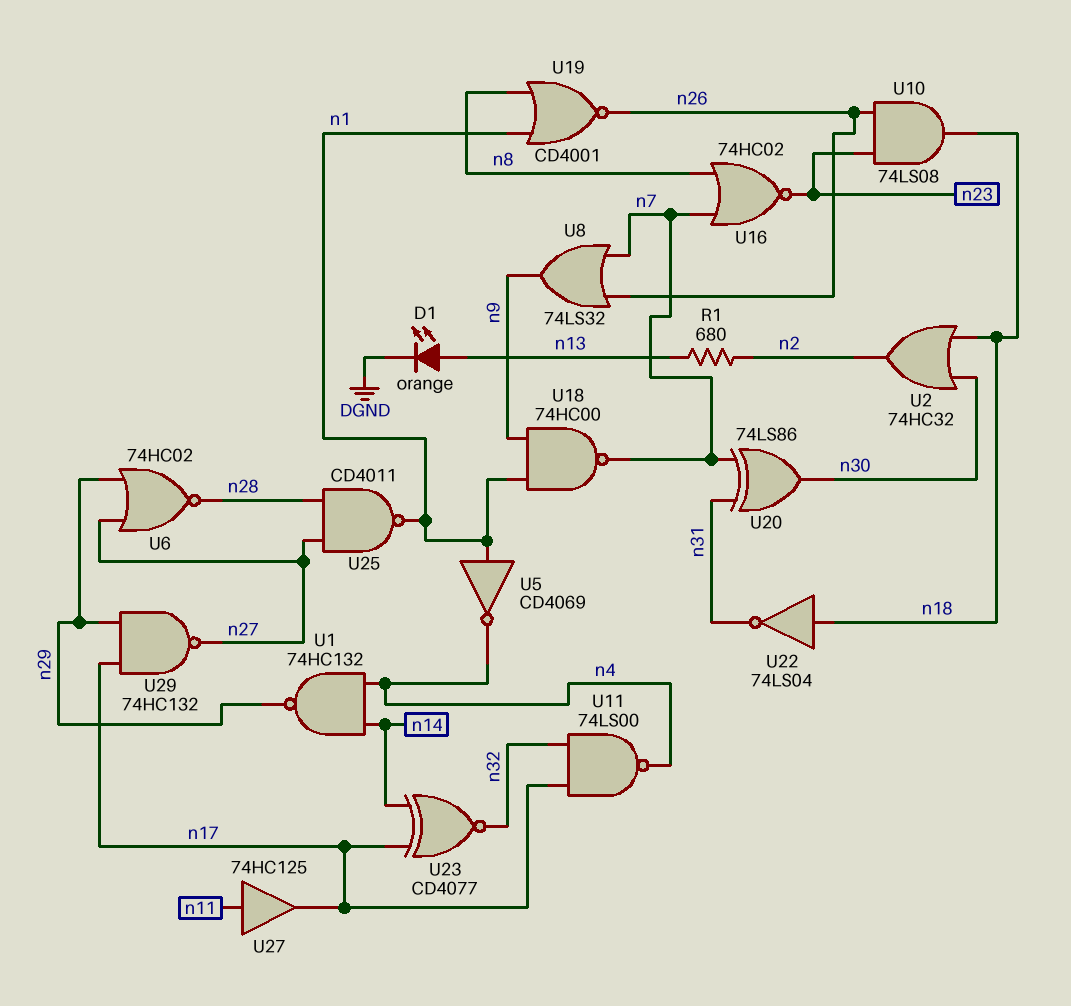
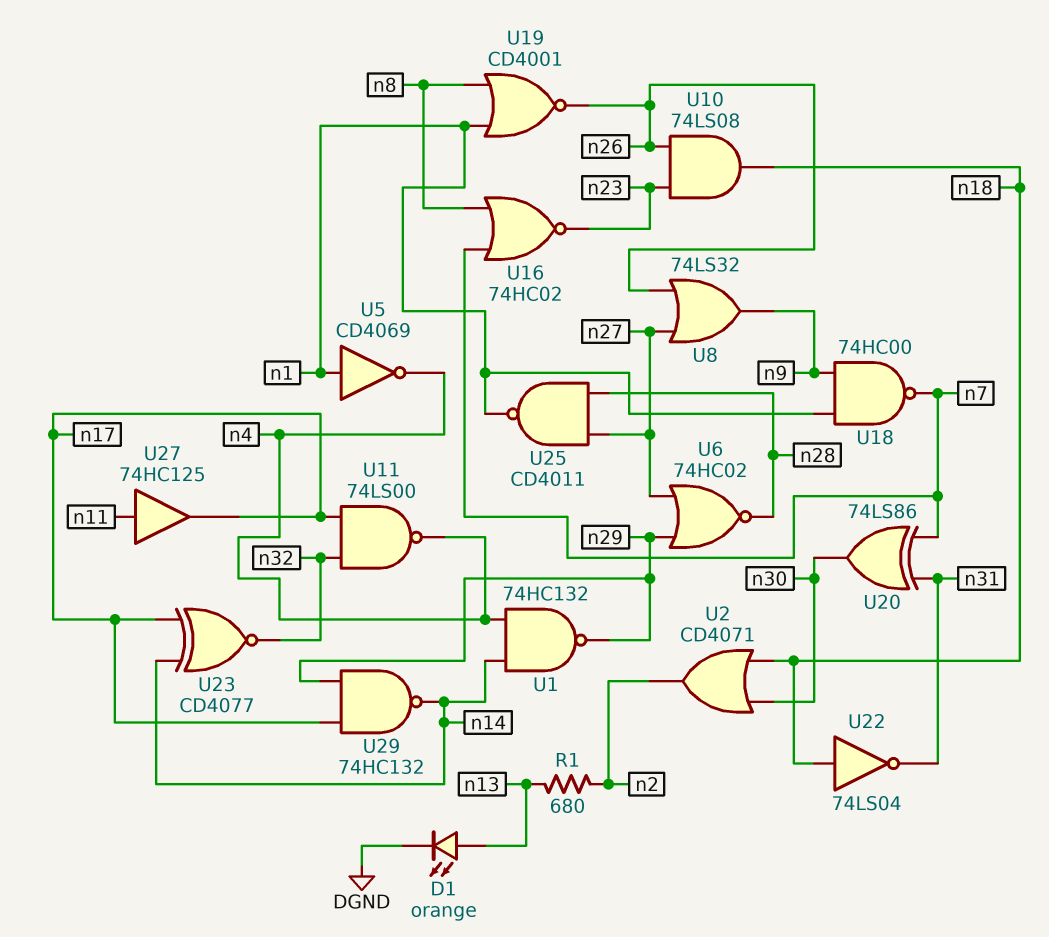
U2: OR 74HC32 (in n18, in n30, out n2) -> OR CD4071 (in n18, in n30, out n2)
U8: OR 74LS32 (in n7, in n26, out n9) -> OR 74LS32 (in n26, in n27, out n9)
U29: NAND 74HC132 (in n17, in n29, out n27) -> NAND 74HC132 (in n17, in n29, out n14)

